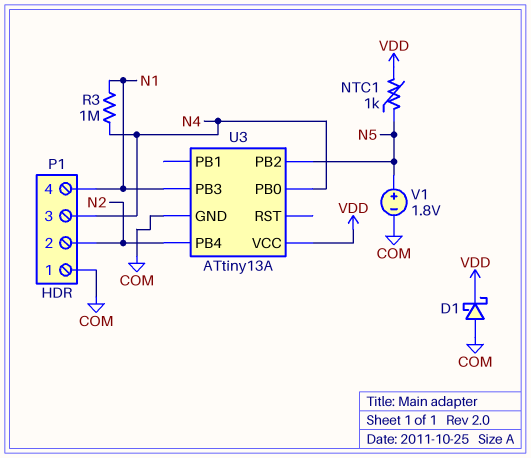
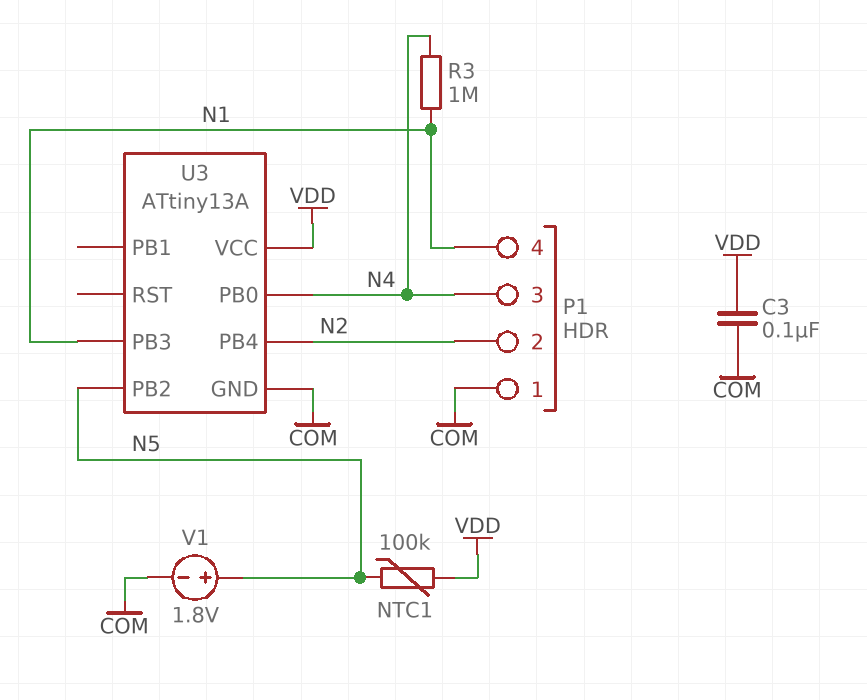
C3: none -> 100nF (COM, VDD)
D1: schottky (A COM, K VDD) -> none
NTC1: 1k (N5, VDD) -> 100k (N5, VDD)

